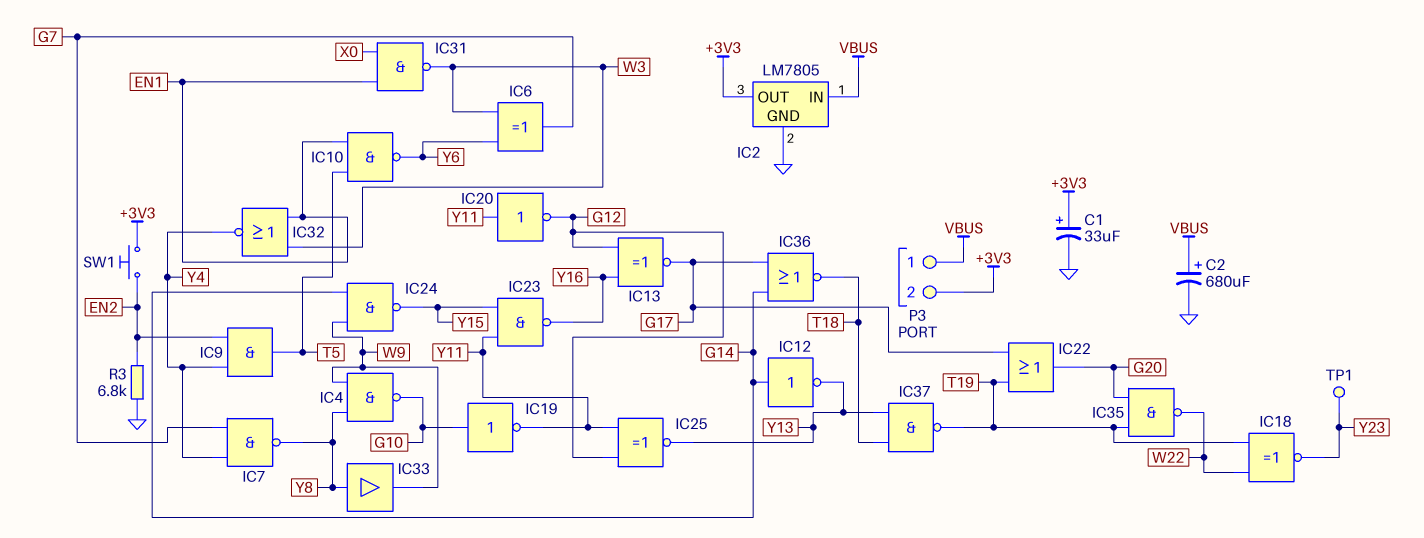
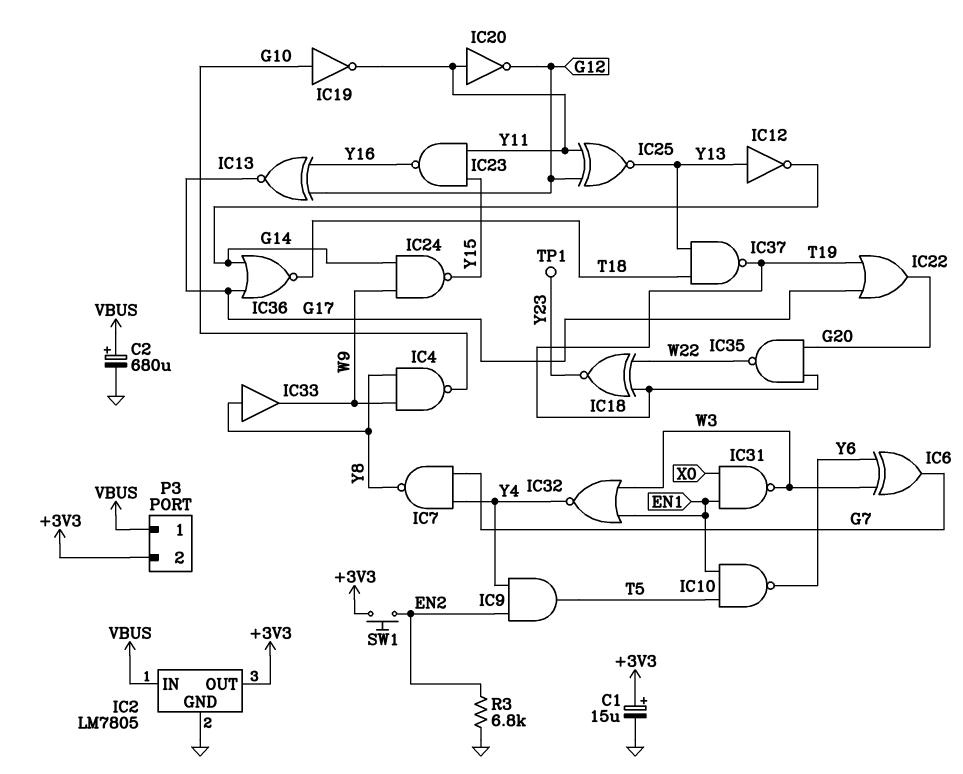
C1: 33uF (plus +3V3, minus GND) -> 15uF (plus +3V3, minus GND)
IC12: NOT (in G14, out Y13) -> NOT (in Y13, out G14)

